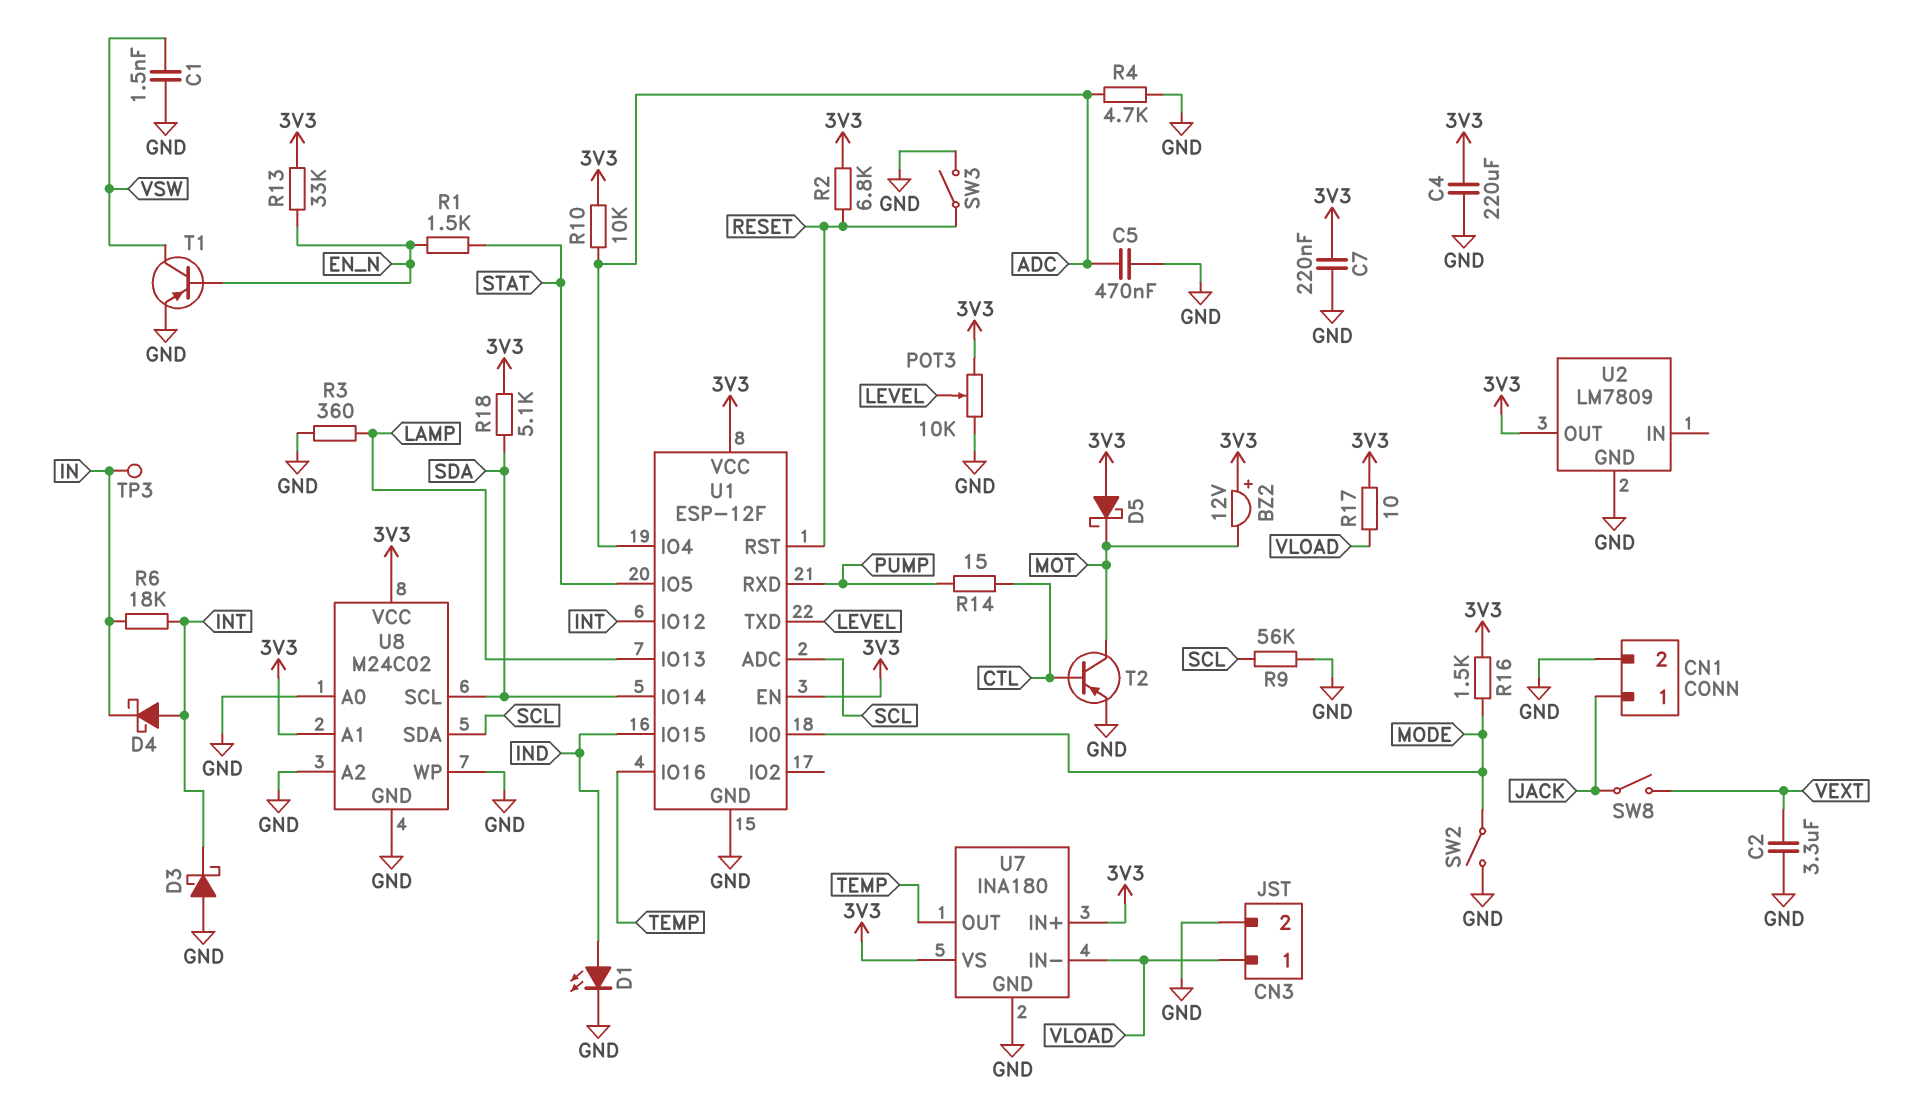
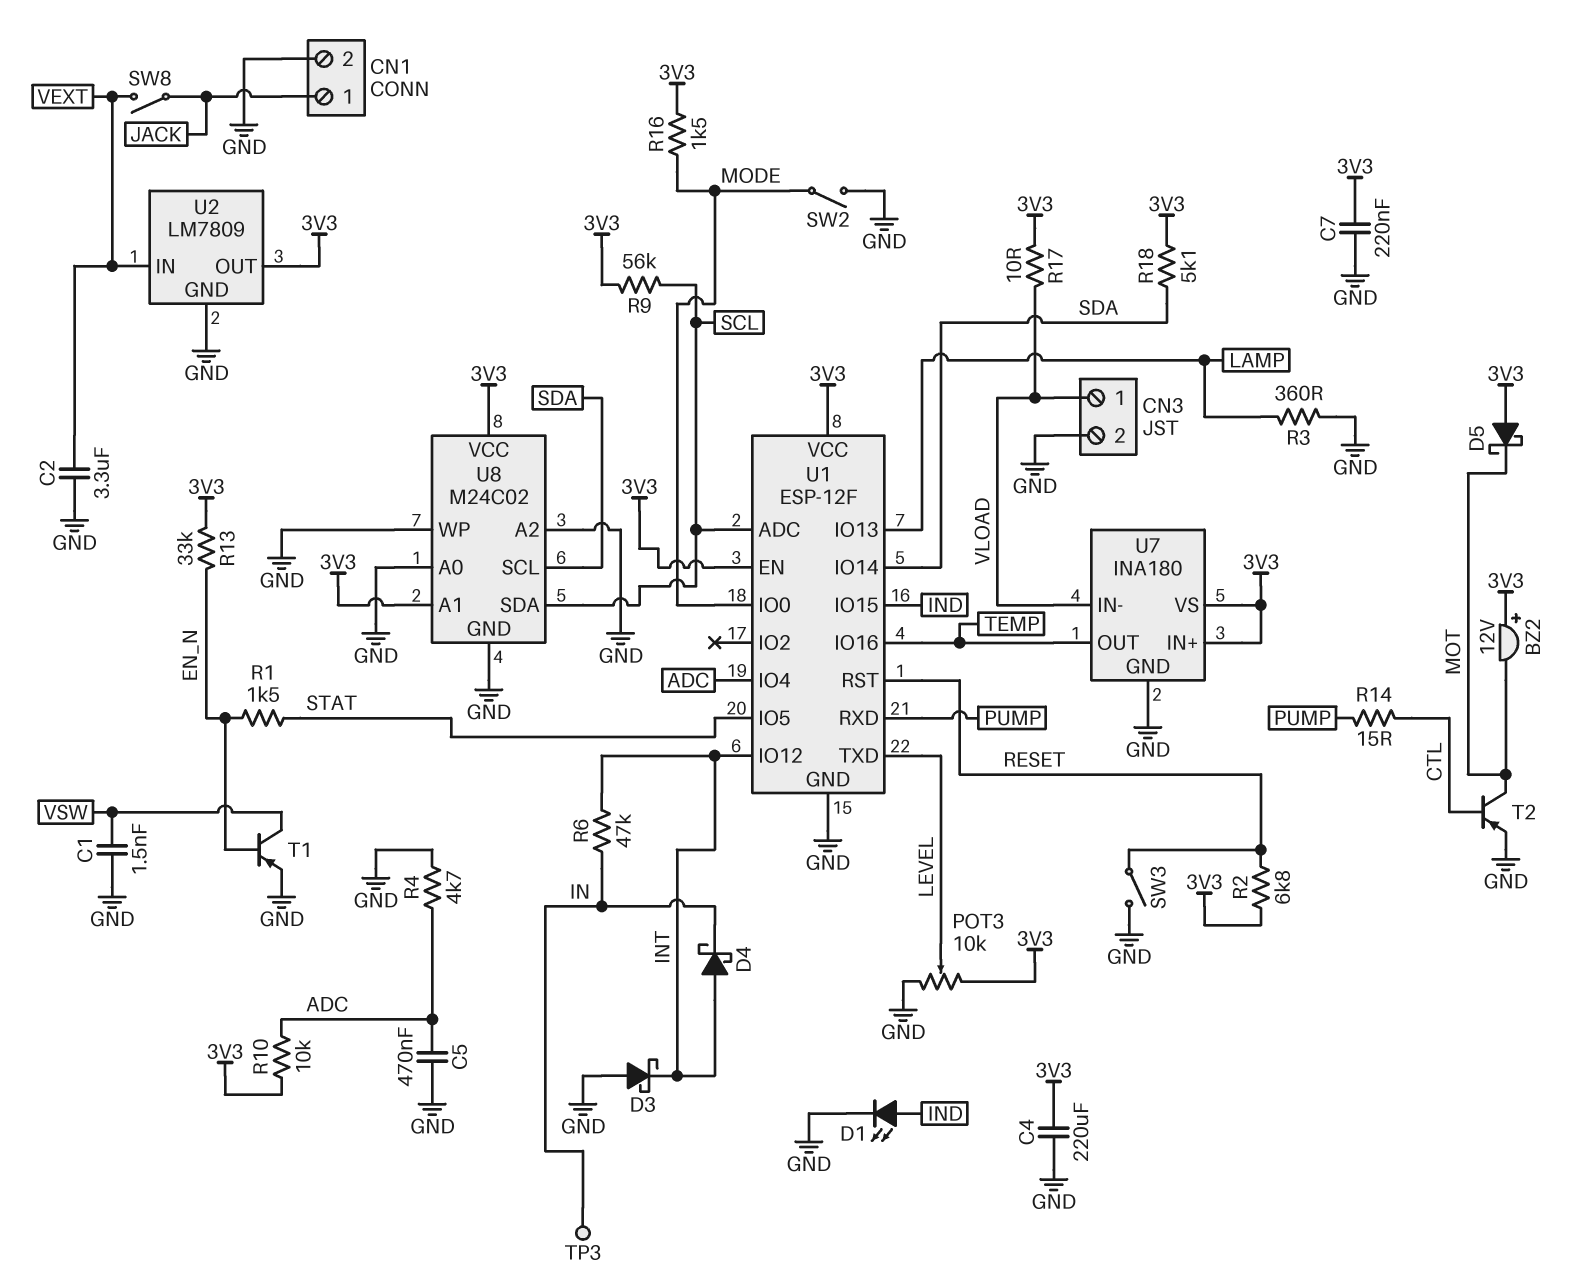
R6: 18k (IN, INT) -> 47k (IN, INT)
R9: 56k (GND, SCL) -> 56k (3V3, SCL)
U2 pin IN: none -> VEXT

